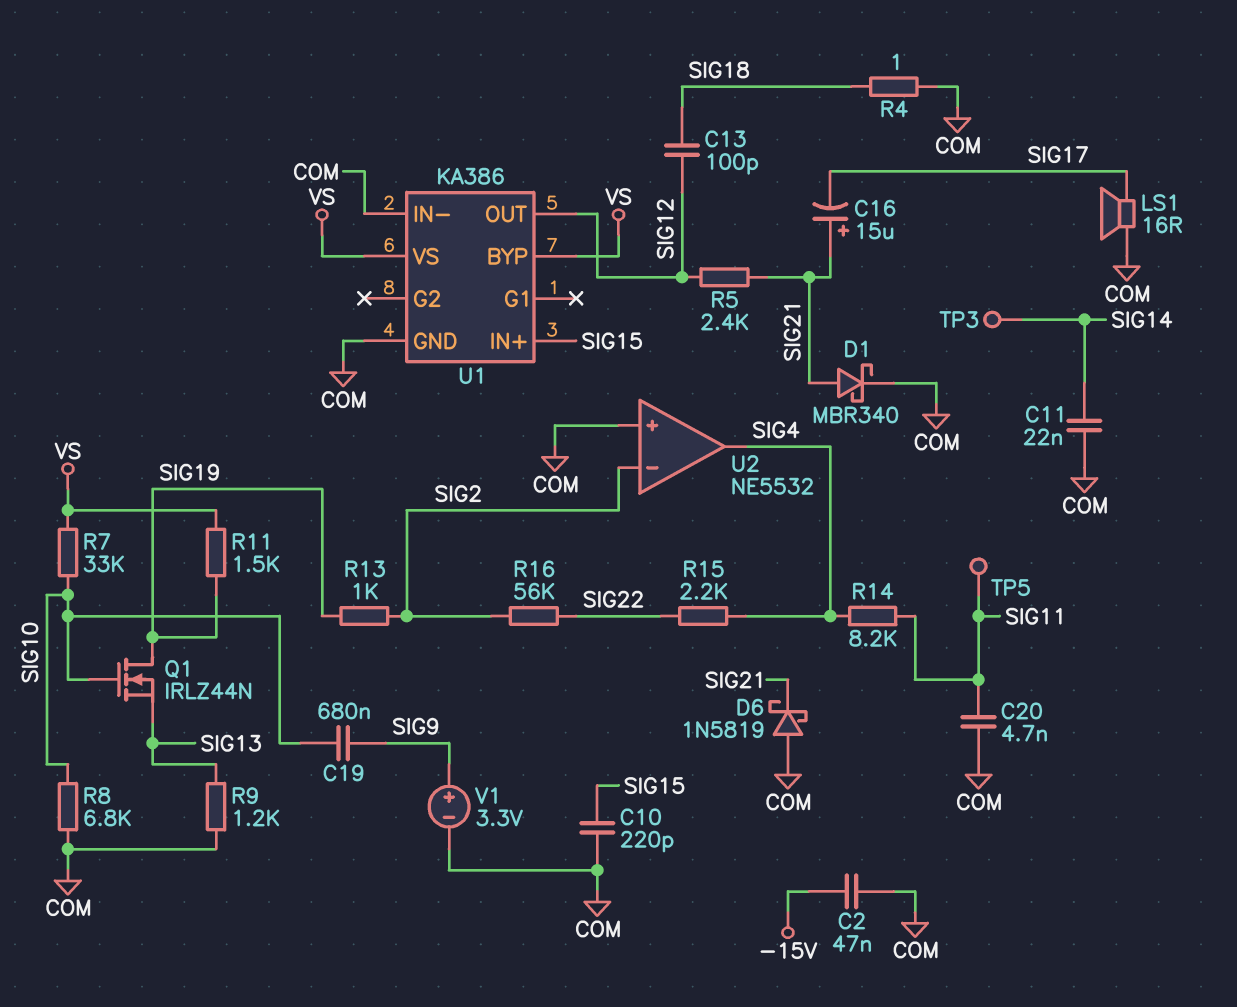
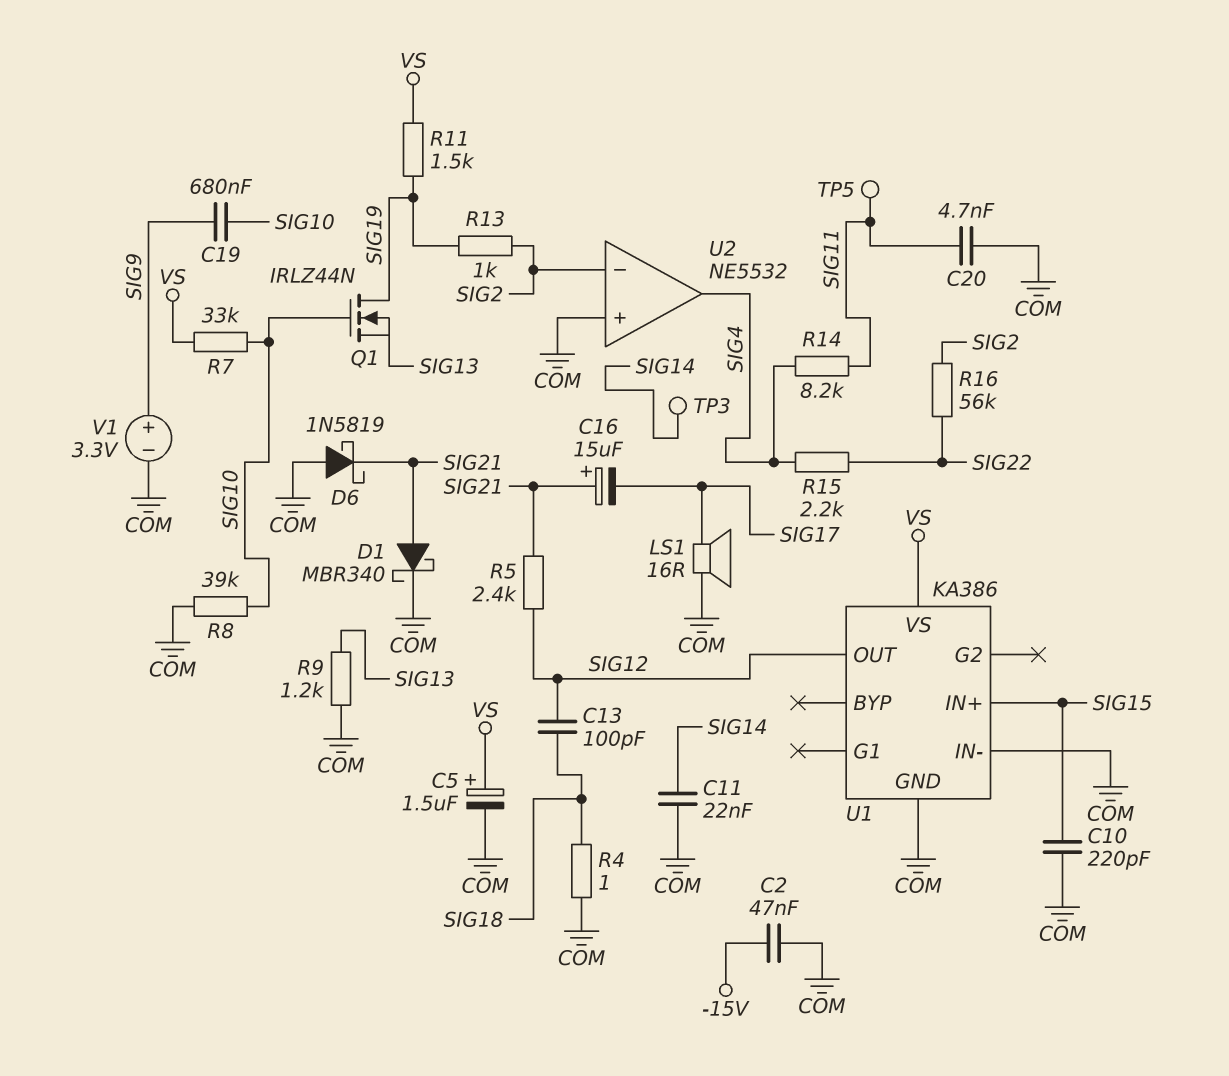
C5: none -> 1.5uF (plus VS, minus COM)
R8: 6.8k (COM, SIG10) -> 39k (COM, SIG10)
U1 pin BYP: VS -> none

